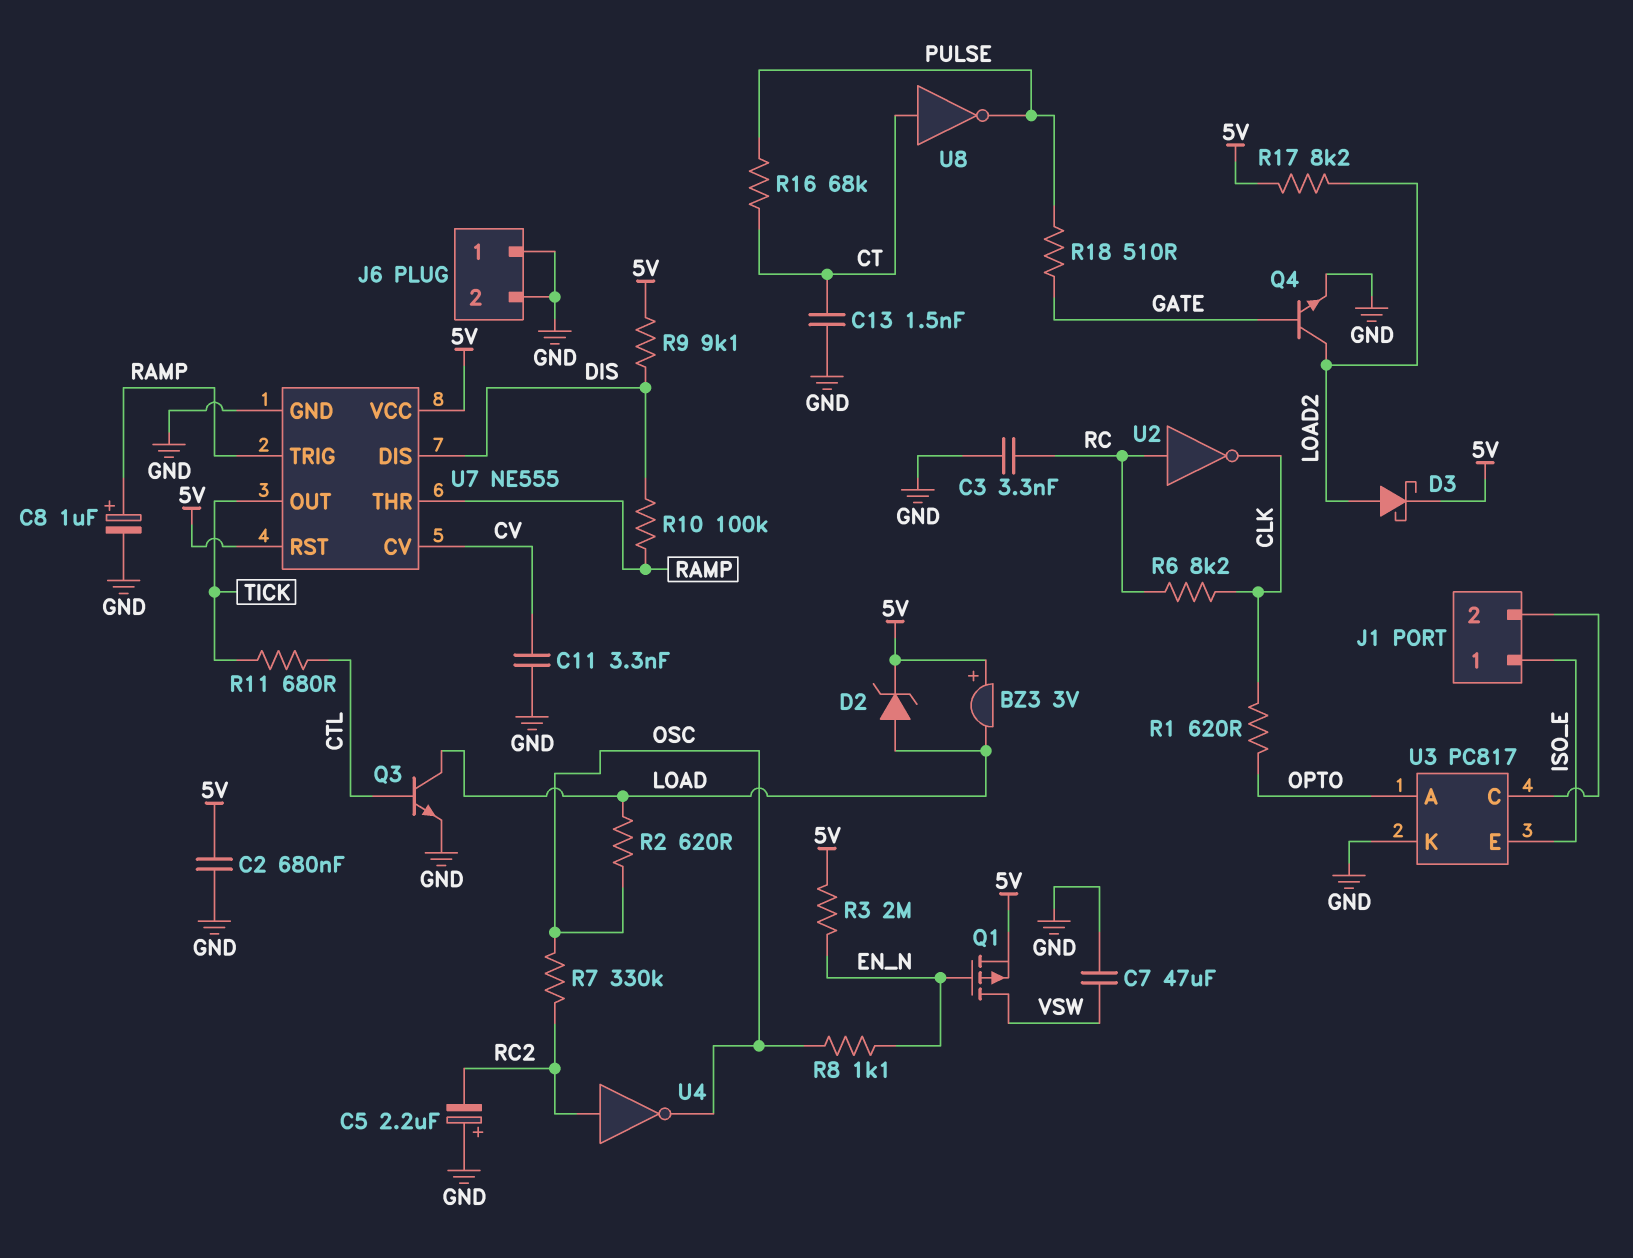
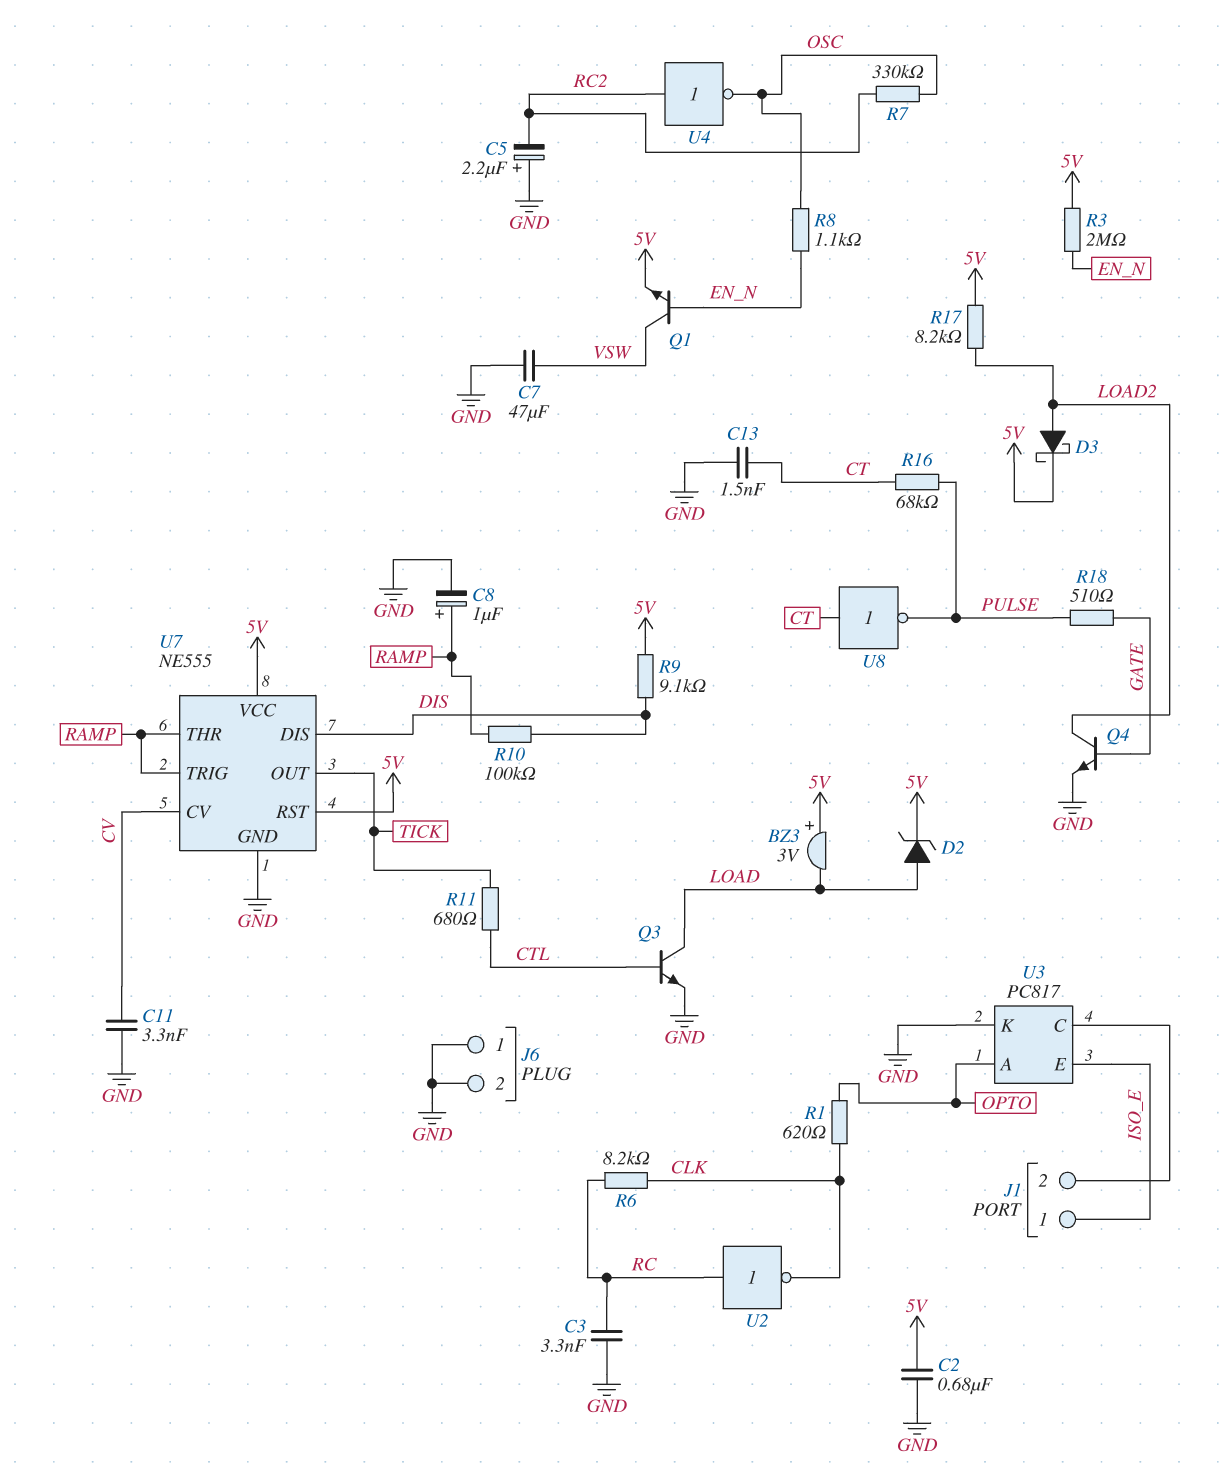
Q1: PMOS (G EN_N, D VSW, S 5V) -> NPN (B EN_N, C VSW, E 5V)
R2: 620 (LOAD, OSC) -> none

